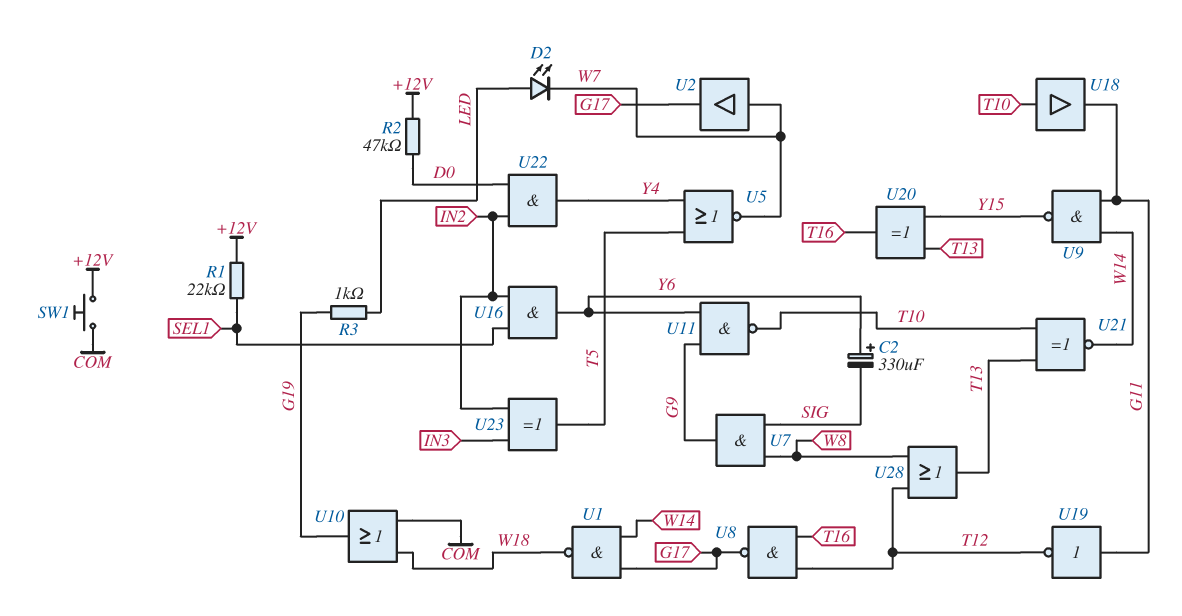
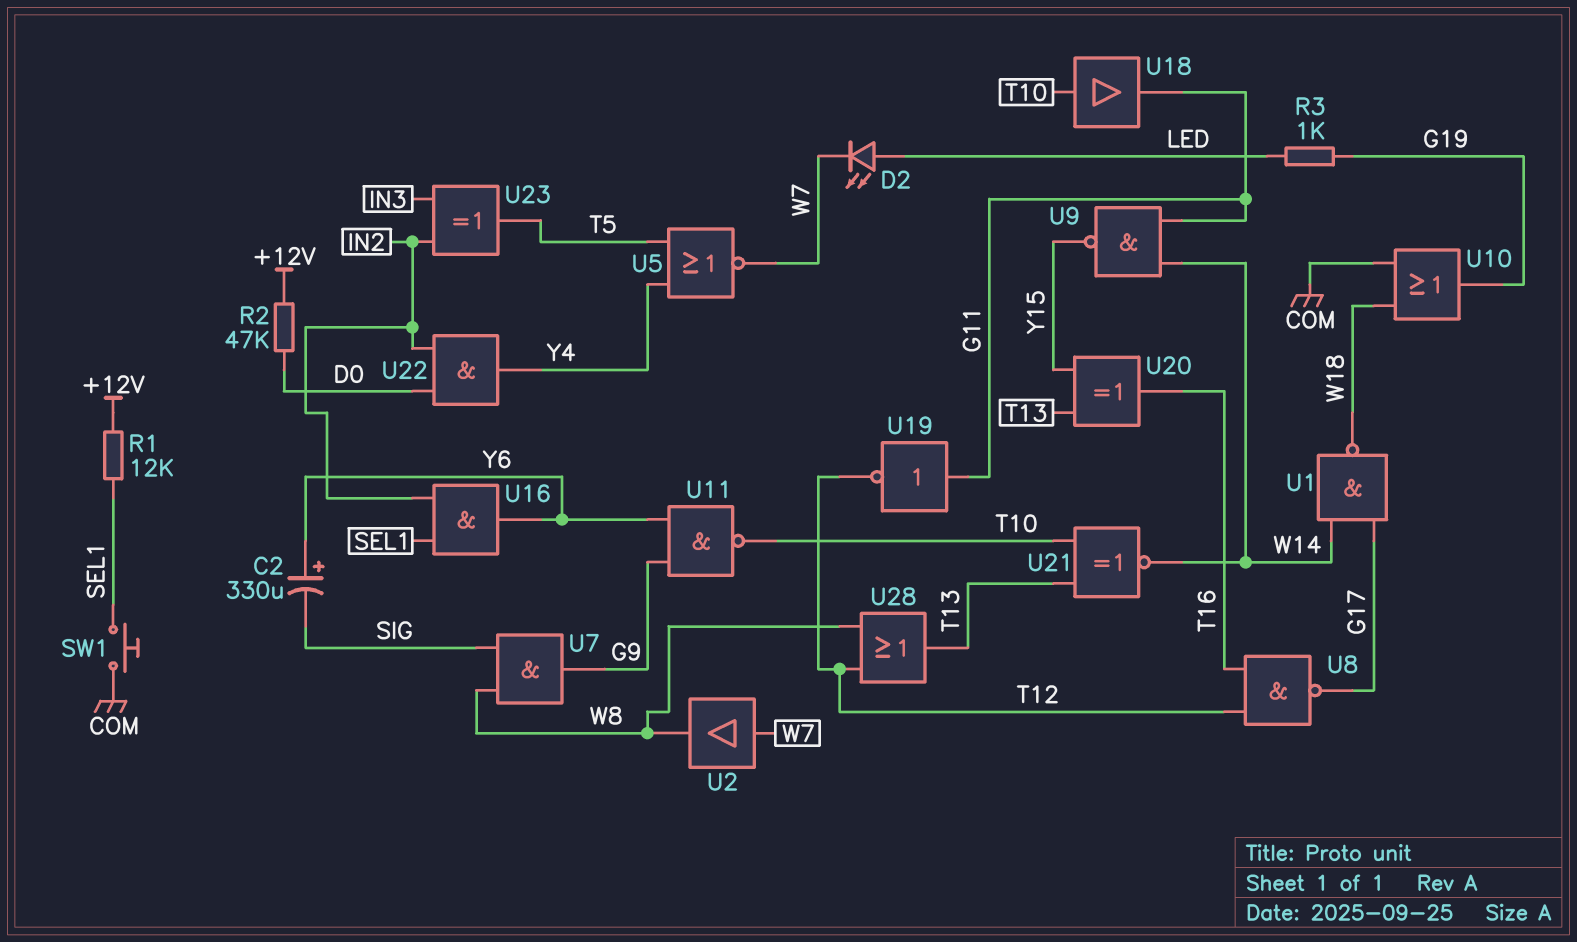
R1: 22k (+12V, SEL1) -> 12k (+12V, SEL1)
SW1: button (+12V, COM) -> button (COM, SEL1)
U2: buffer (in W7, out G17) -> buffer (in W7, out W8)

